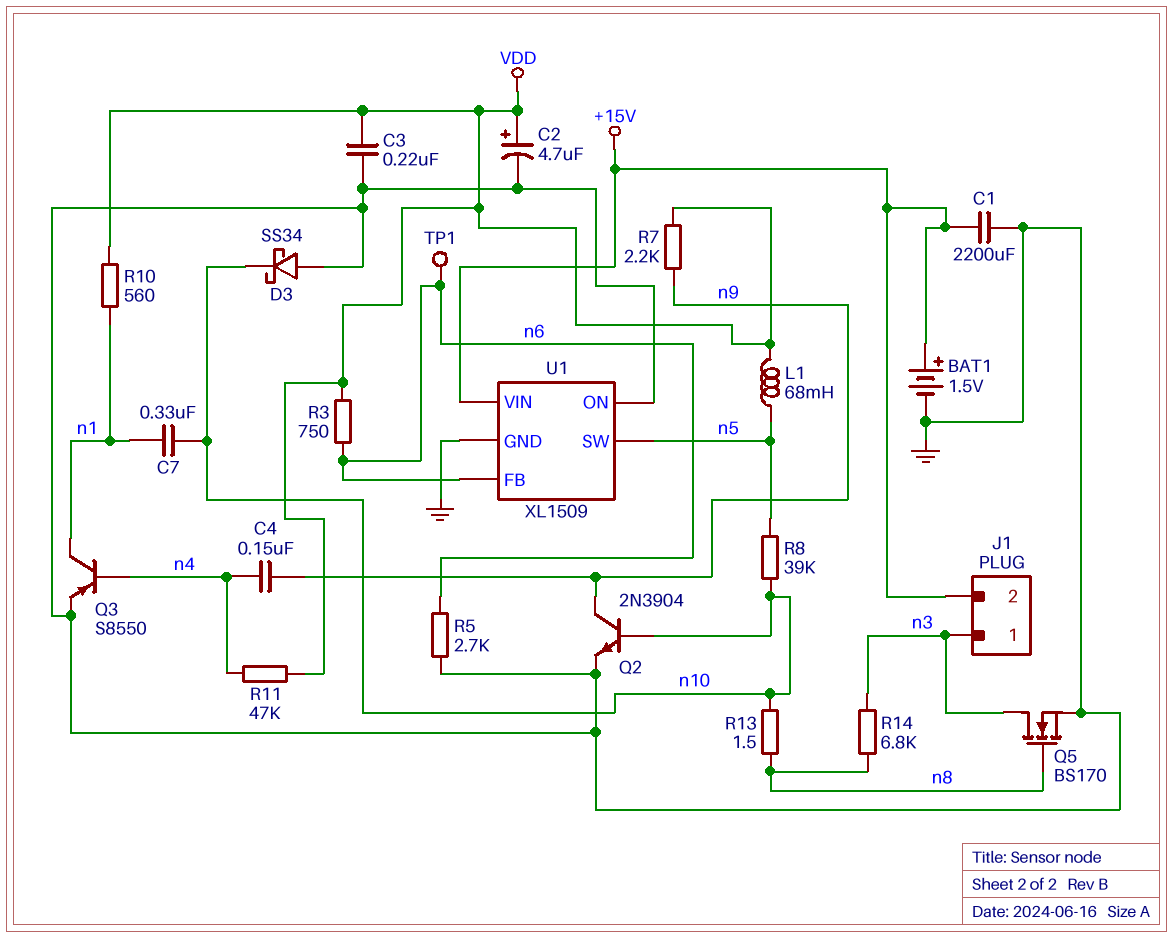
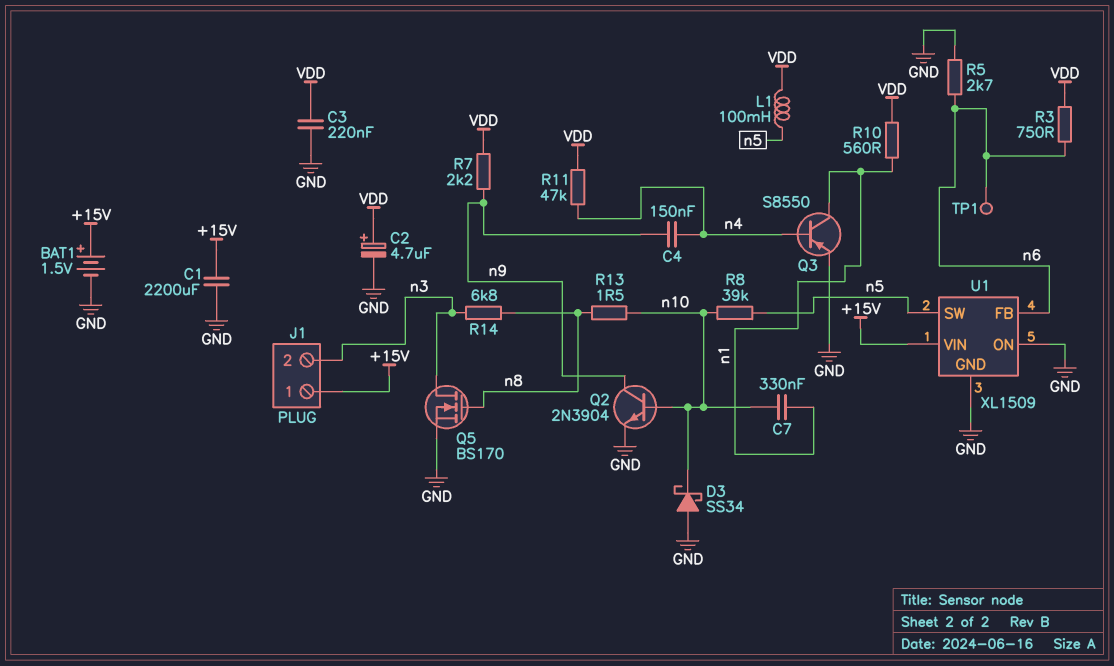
J1 pin 1: n3 -> +15V
J1 pin 2: +15V -> n3
L1: 68mH (VDD, n5) -> 100mH (VDD, n5)

